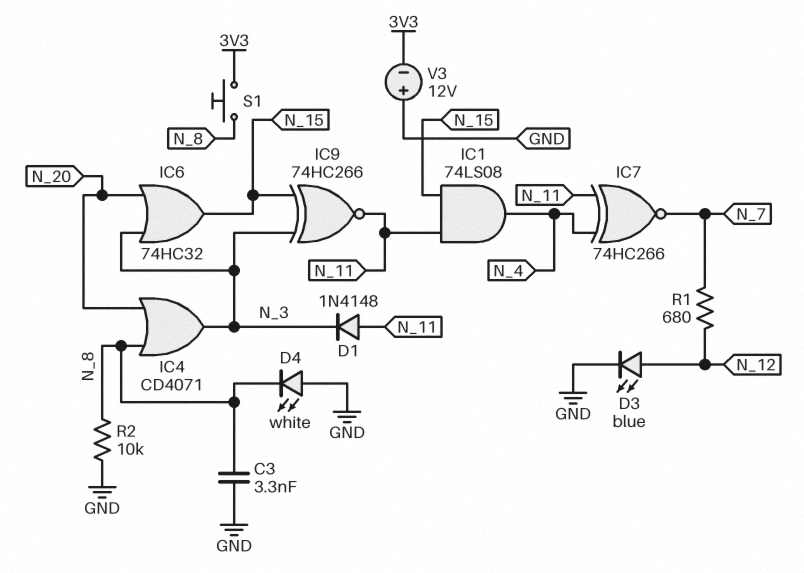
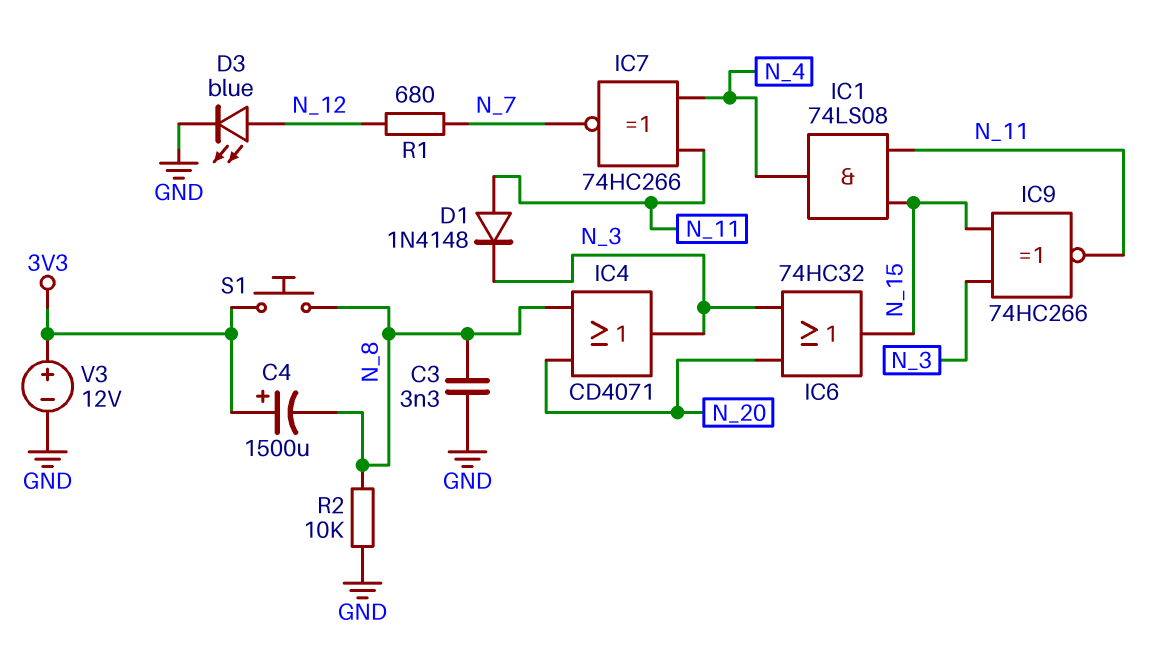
C4: none -> 1500uF (plus 3V3, minus N_8)
D4: LED white (A GND, K N_8) -> none
V3: 12V (plus GND, minus 3V3) -> 12V (plus 3V3, minus GND)

